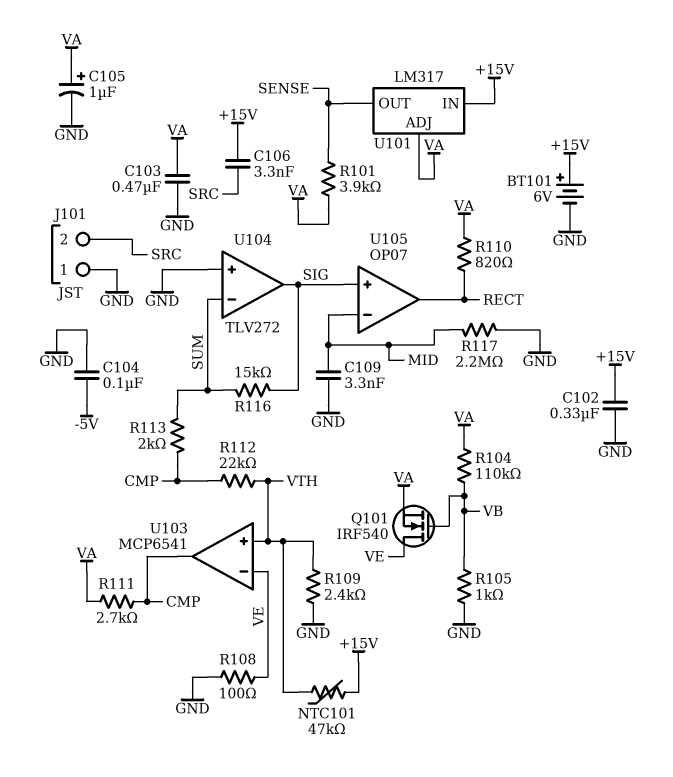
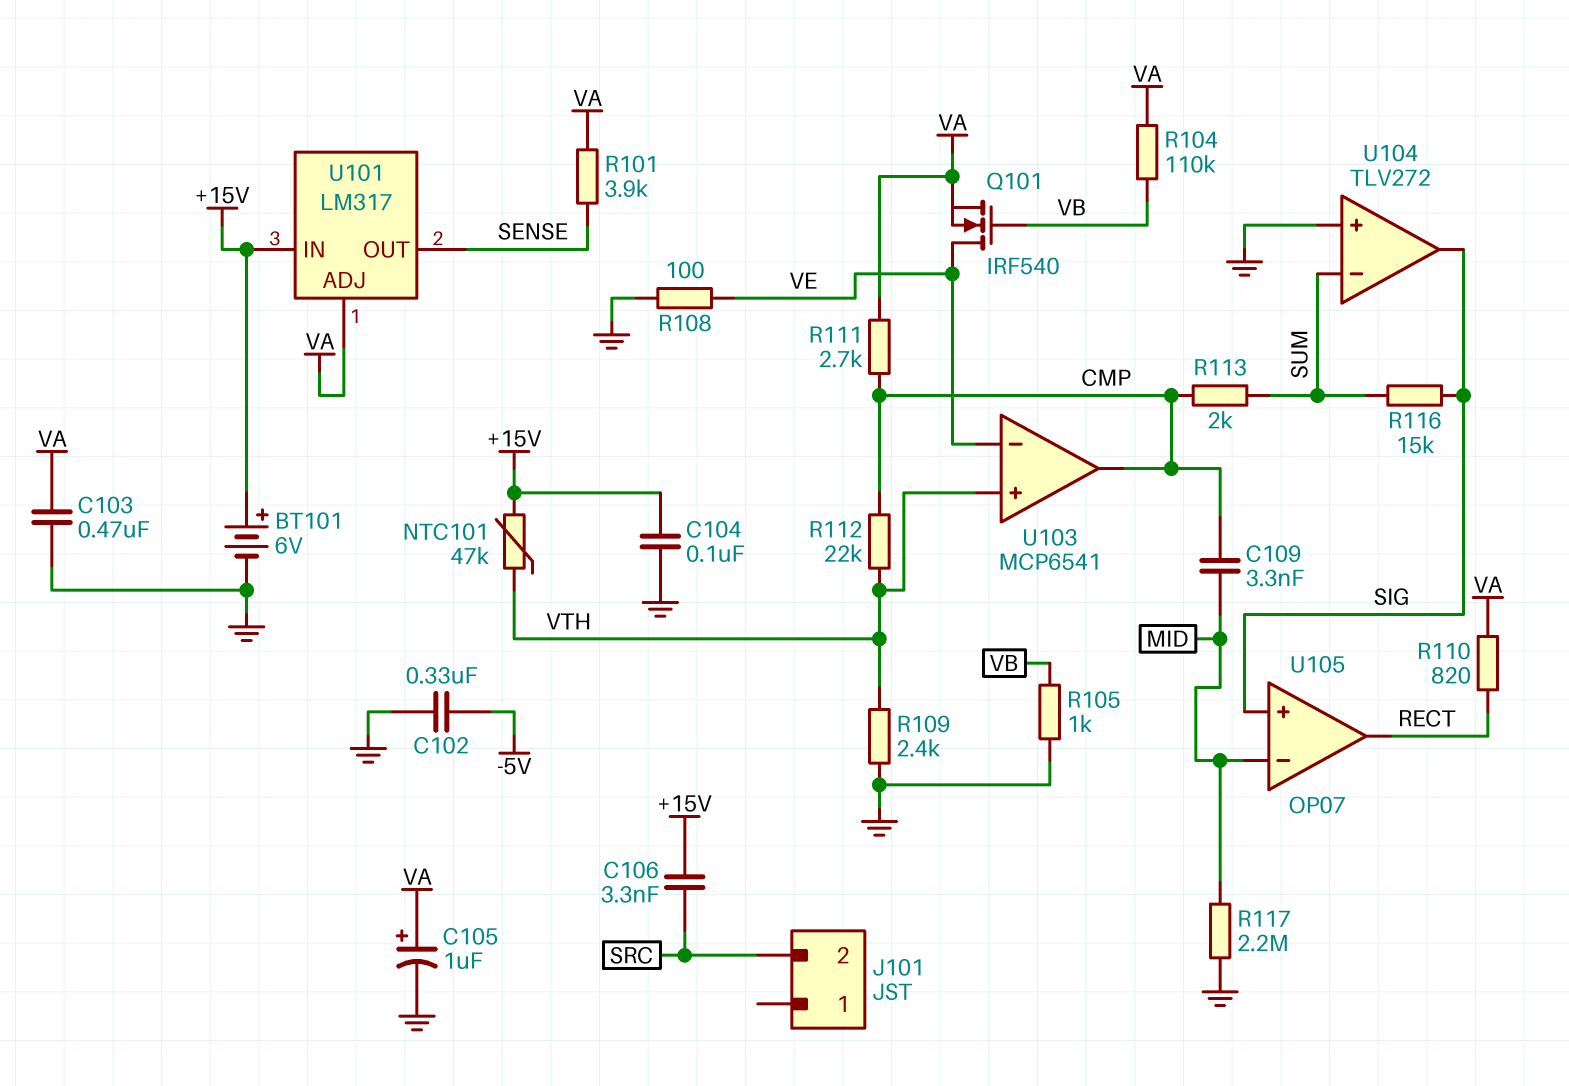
C102: 330nF (+15V, GND) -> 330nF (-5V, GND)
C104: 100nF (-5V, GND) -> 100nF (+15V, GND)
C109: 3.3nF (GND, MID) -> 3.3nF (CMP, MID)
J101 pin 1: GND -> none

